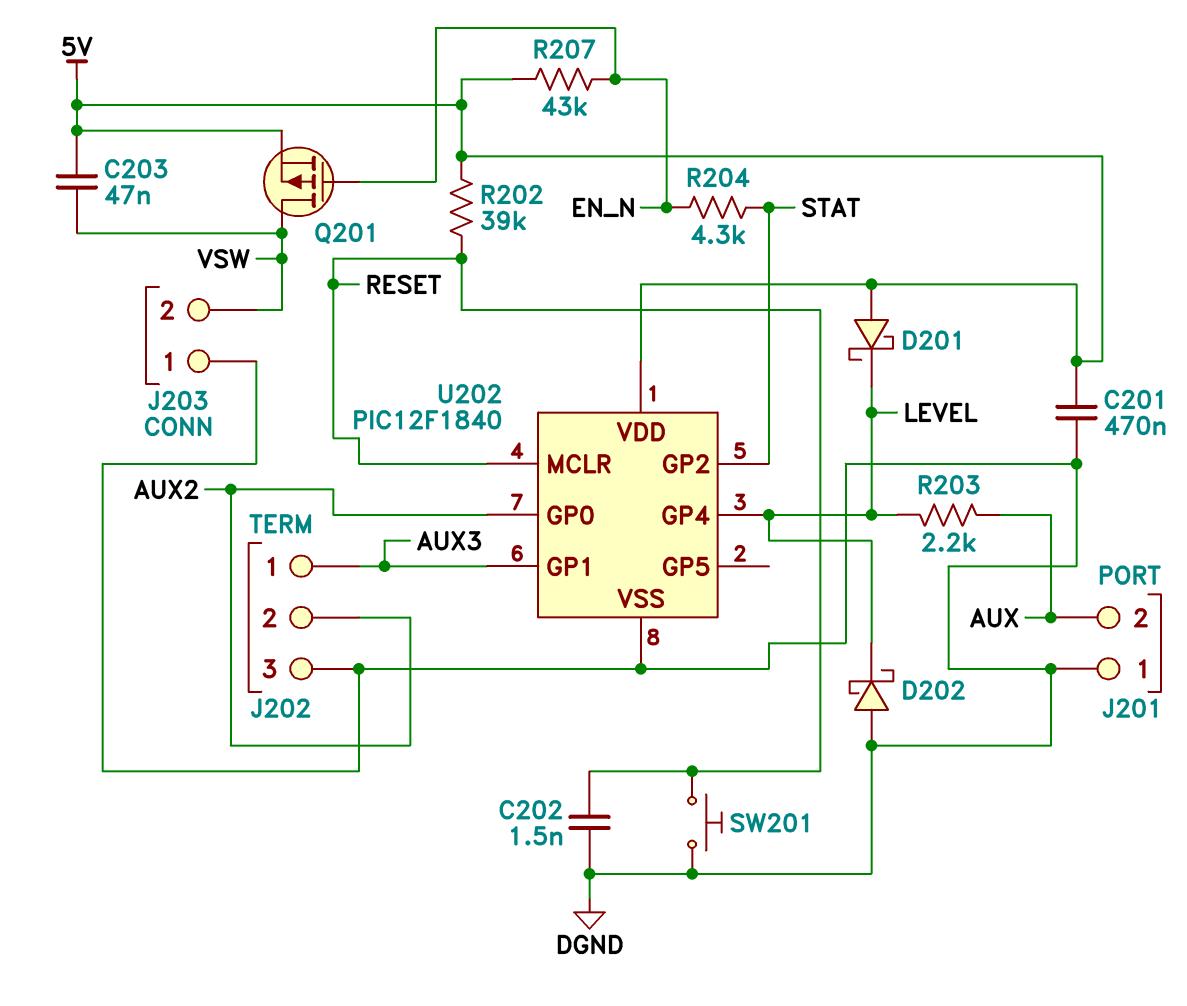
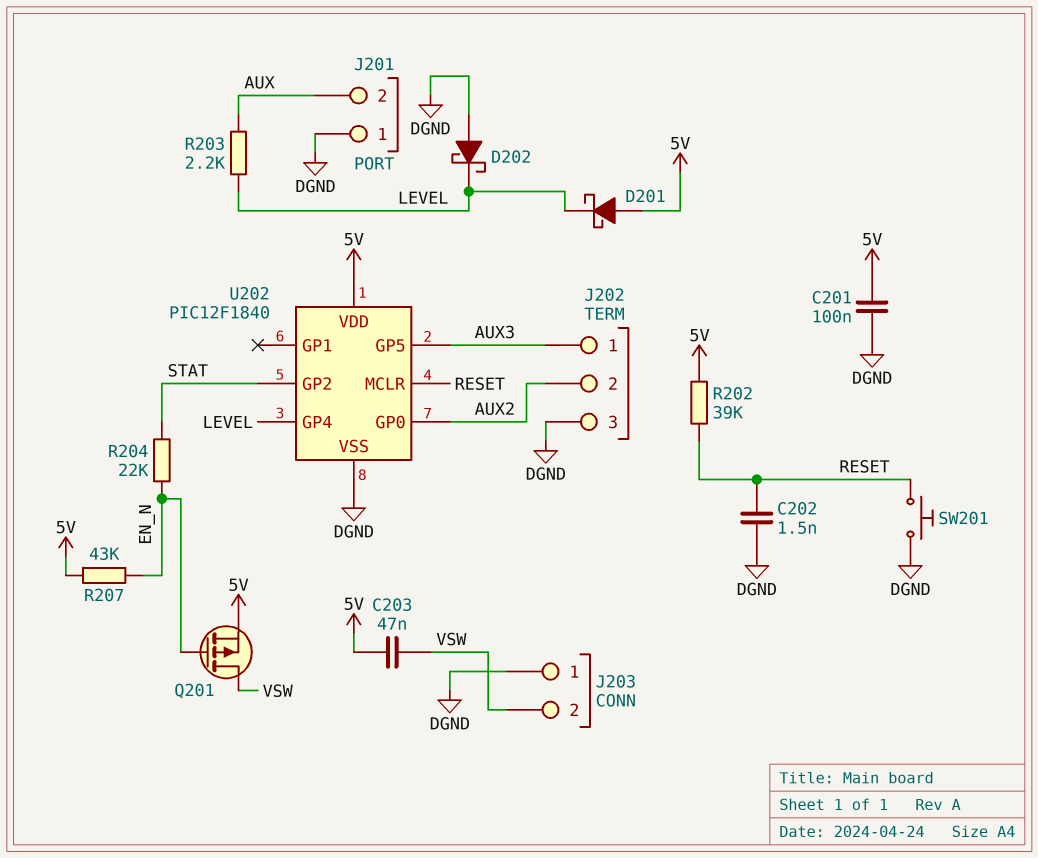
C201: 470nF (5V, DGND) -> 100nF (5V, DGND)
R204: 4.3k (EN_N, STAT) -> 22k (EN_N, STAT)
U202 pin GP1: AUX3 -> none
U202 pin GP5: none -> AUX3

